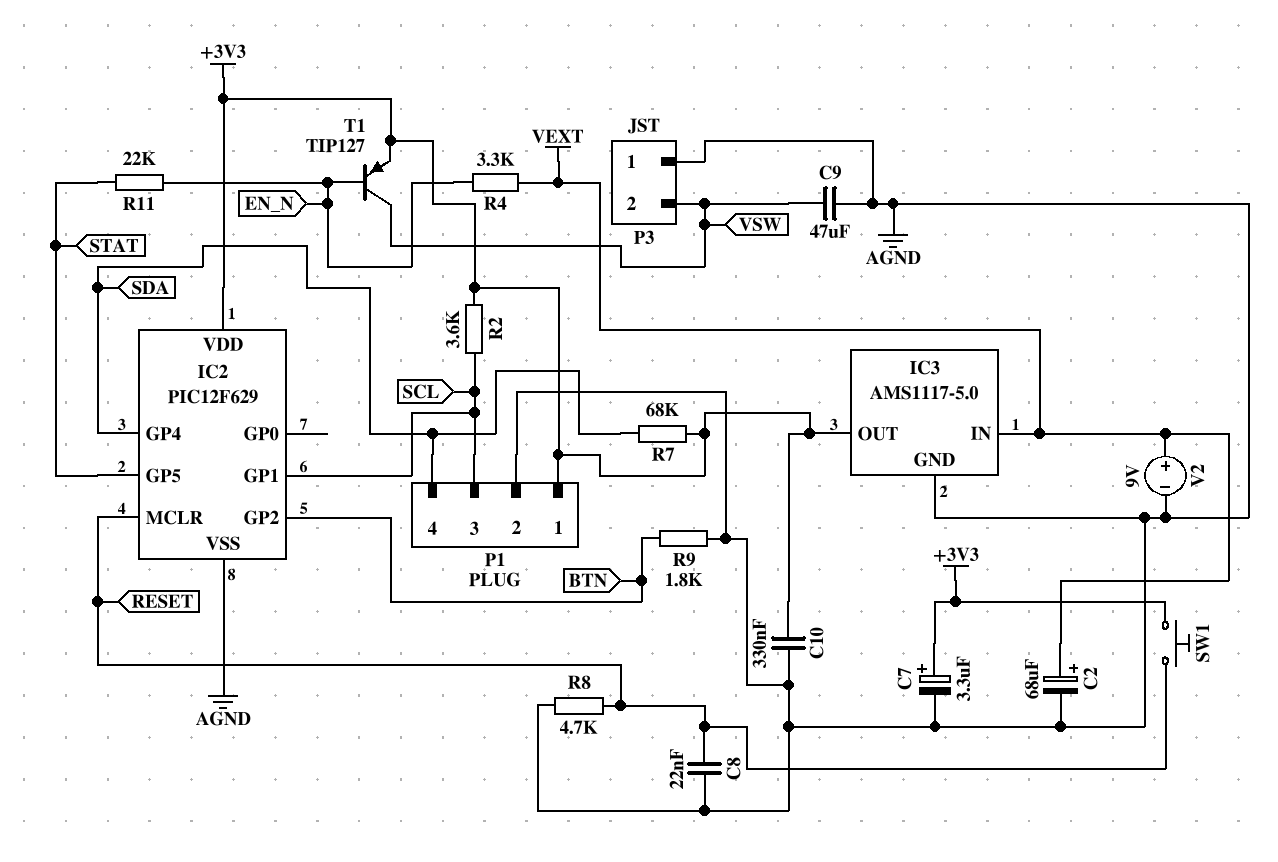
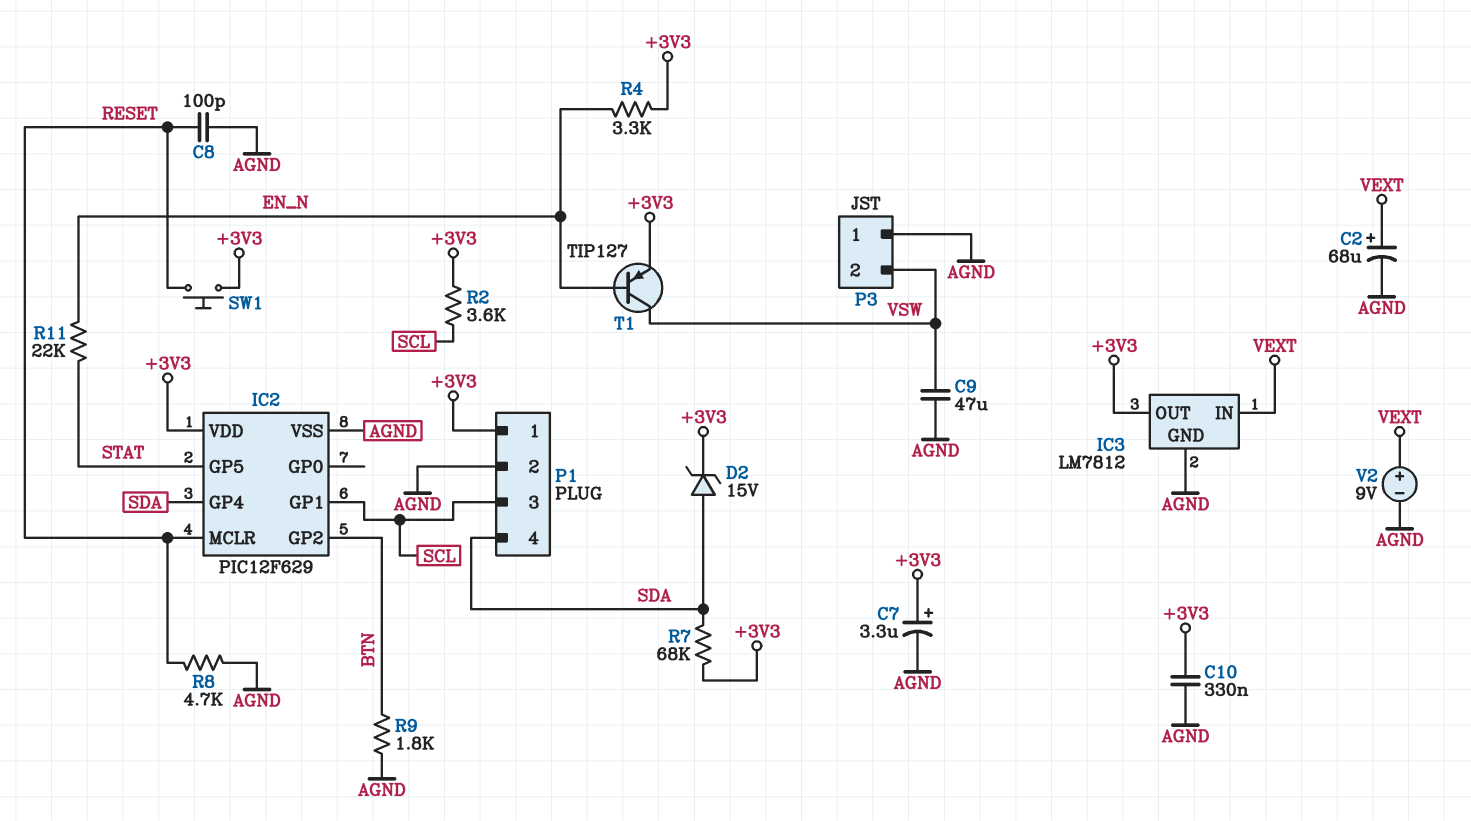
C8: 22nF (AGND, RESET) -> 100pF (AGND, RESET)
D2: none -> zener 15V (A SDA, K +3V3)
IC3: AMS1117-5.0 -> LM7812
R4: 3.3k (EN_N, VEXT) -> 3.3k (+3V3, EN_N)

